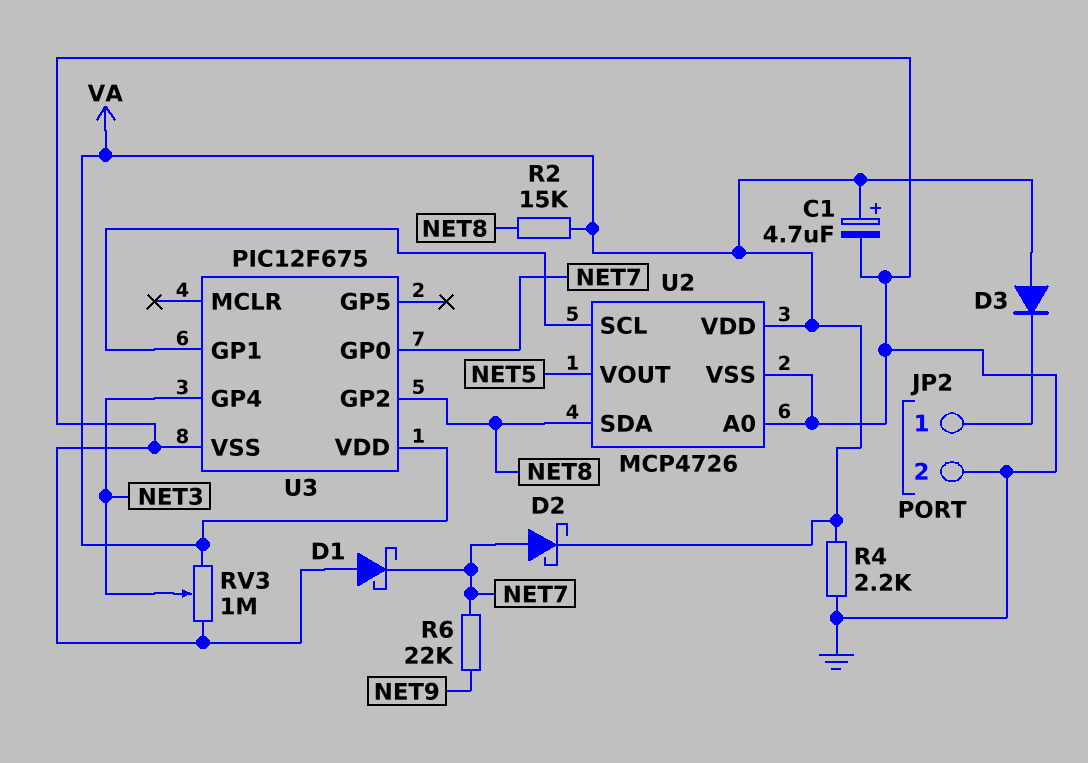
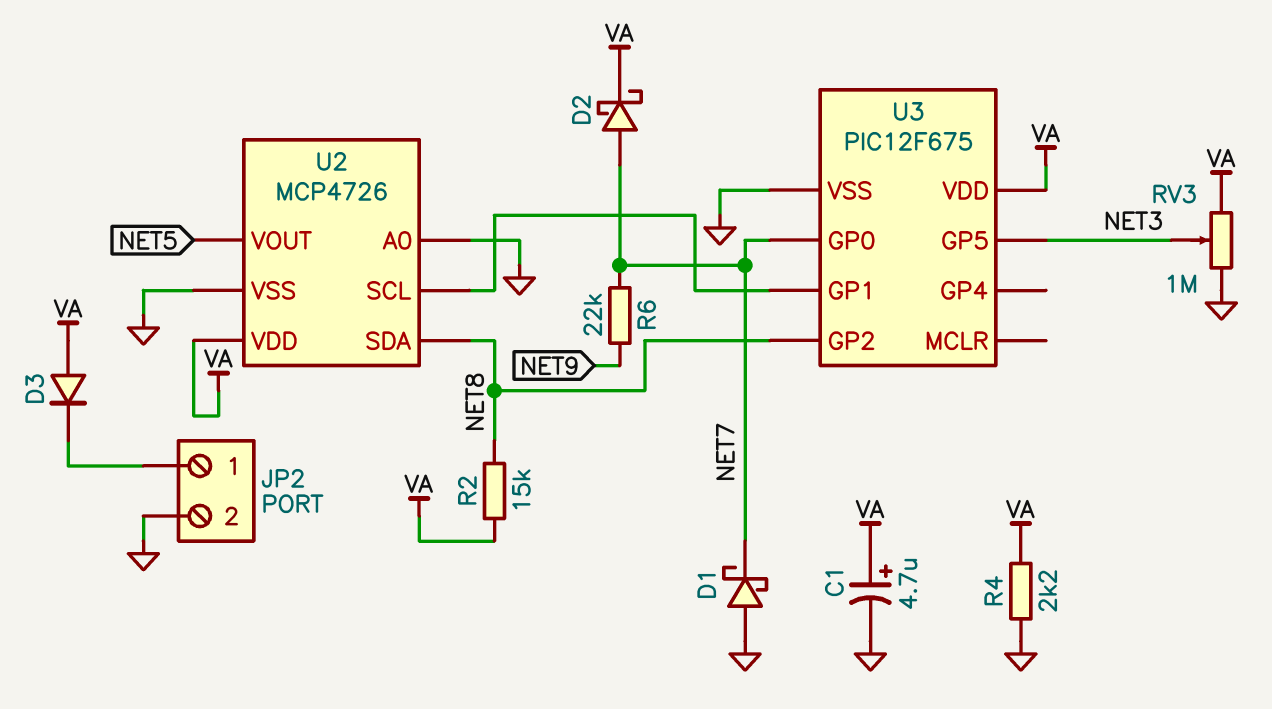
U3 pin GP4: NET3 -> none
U3 pin GP5: none -> NET3

